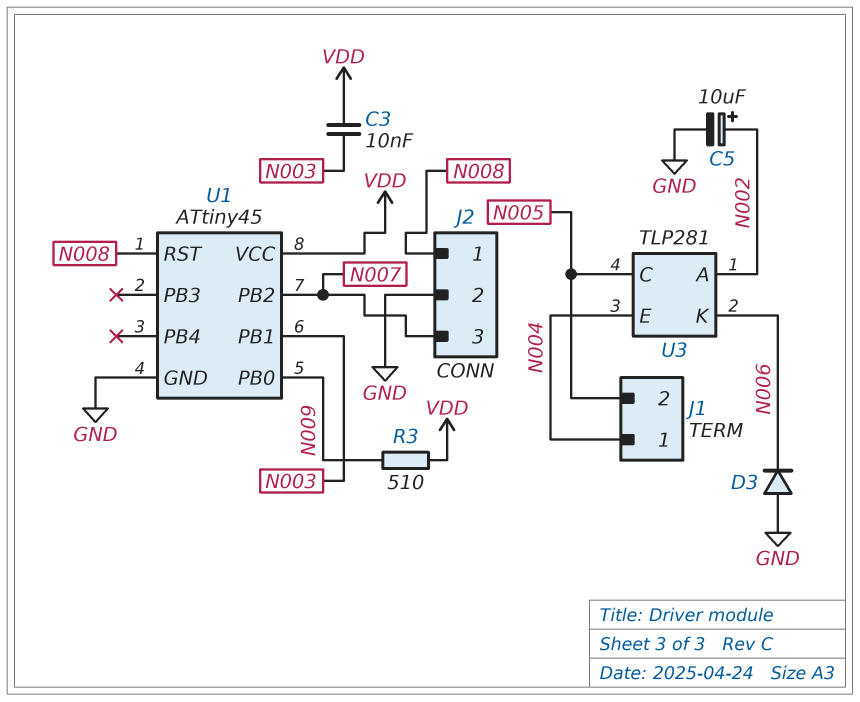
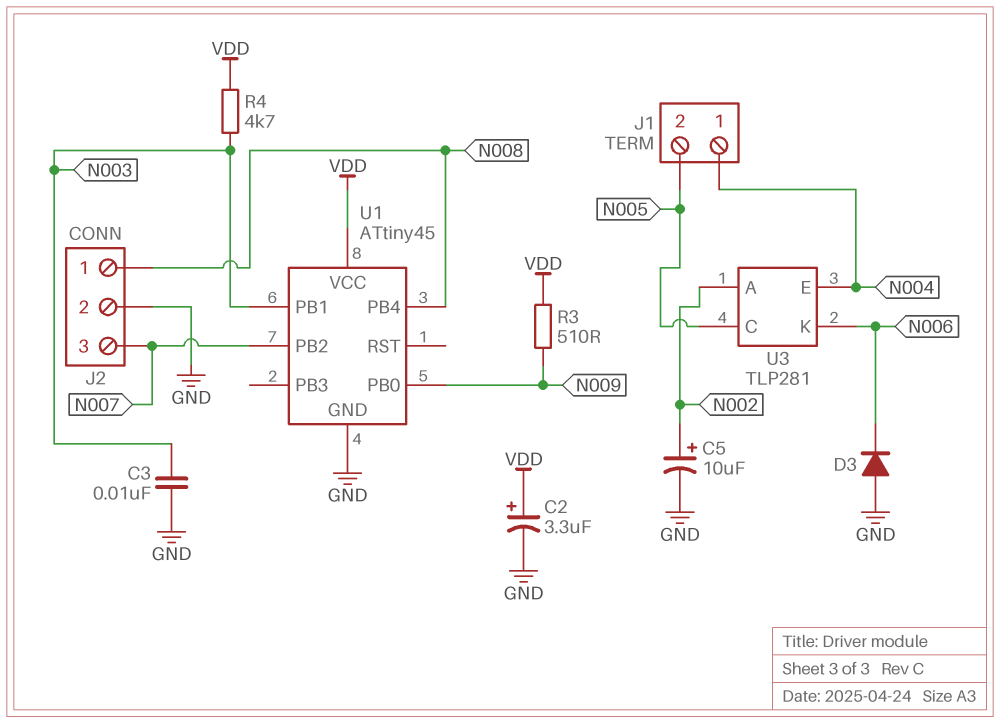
C2: none -> 3.3uF (plus VDD, minus GND)
C3: 10nF (N003, VDD) -> 10nF (GND, N003)
R4: none -> 4.7k (N003, VDD)
U1 pin PB4: none -> N008
U1 pin RST: N008 -> none

